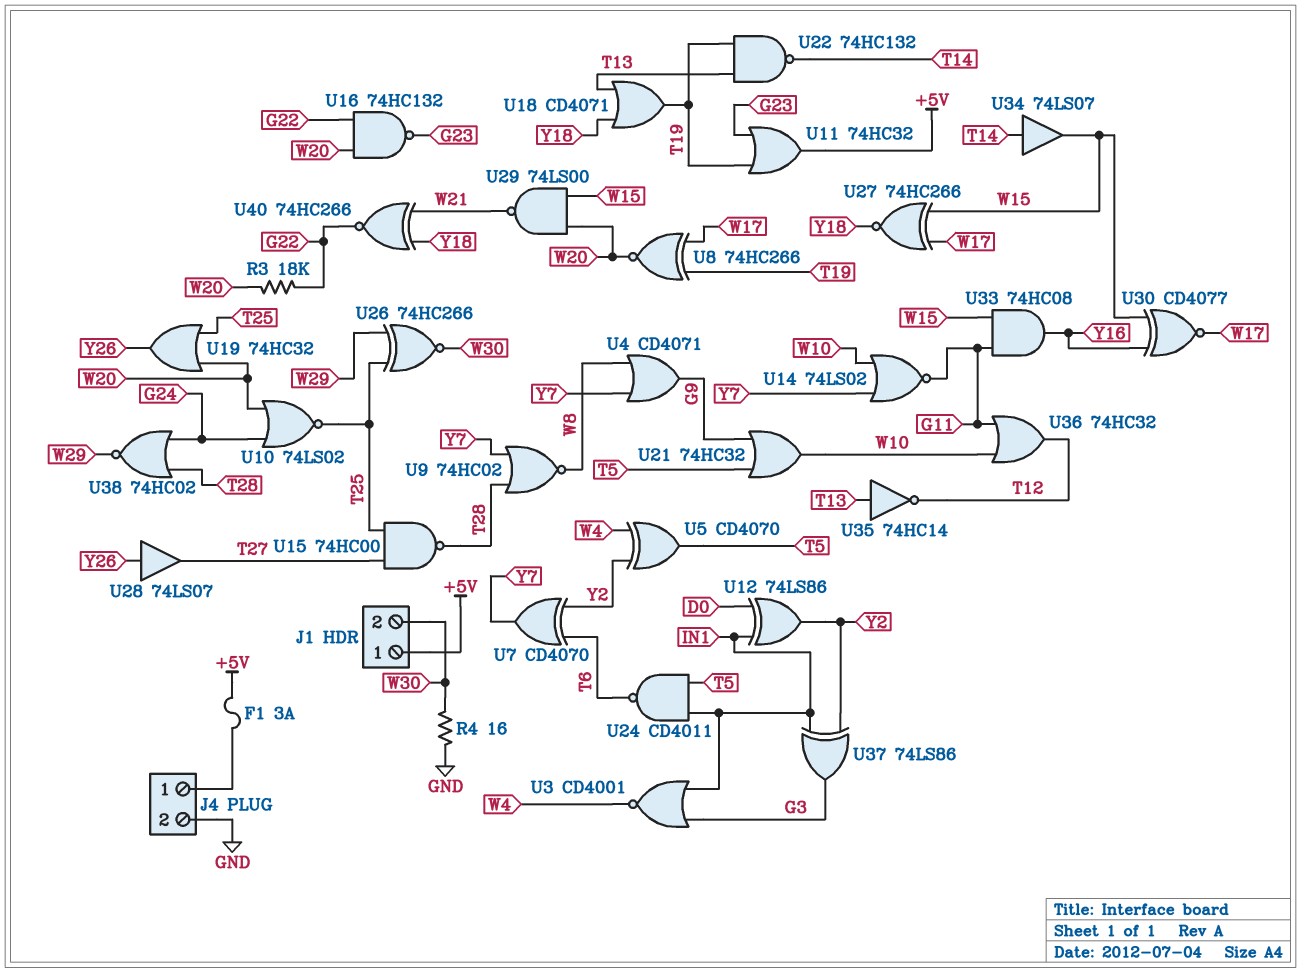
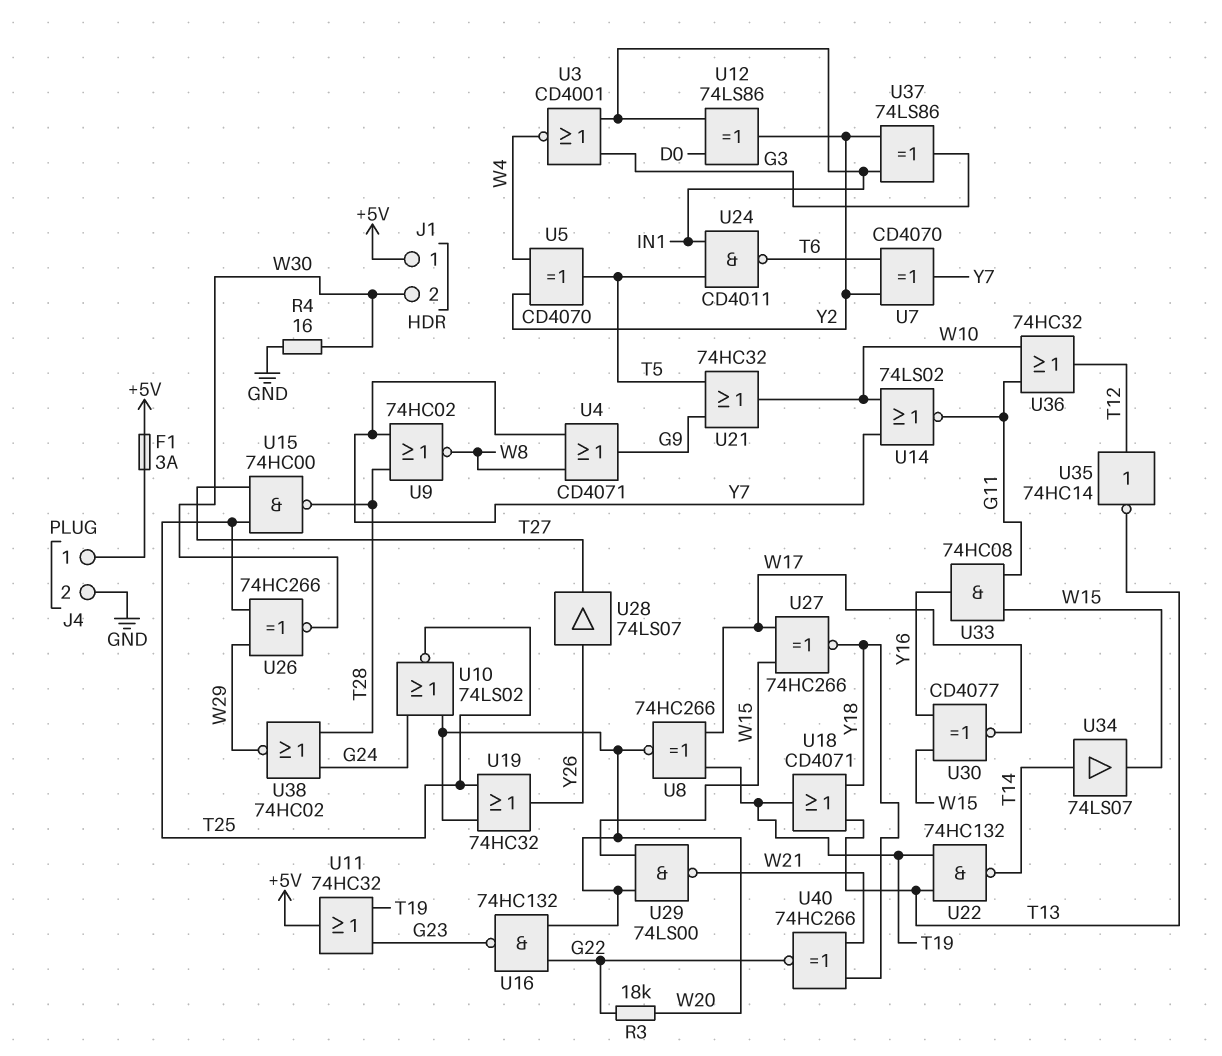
U35: NOT 74HC14 (in T13, out T12) -> NOT 74HC14 (in T12, out T13)

